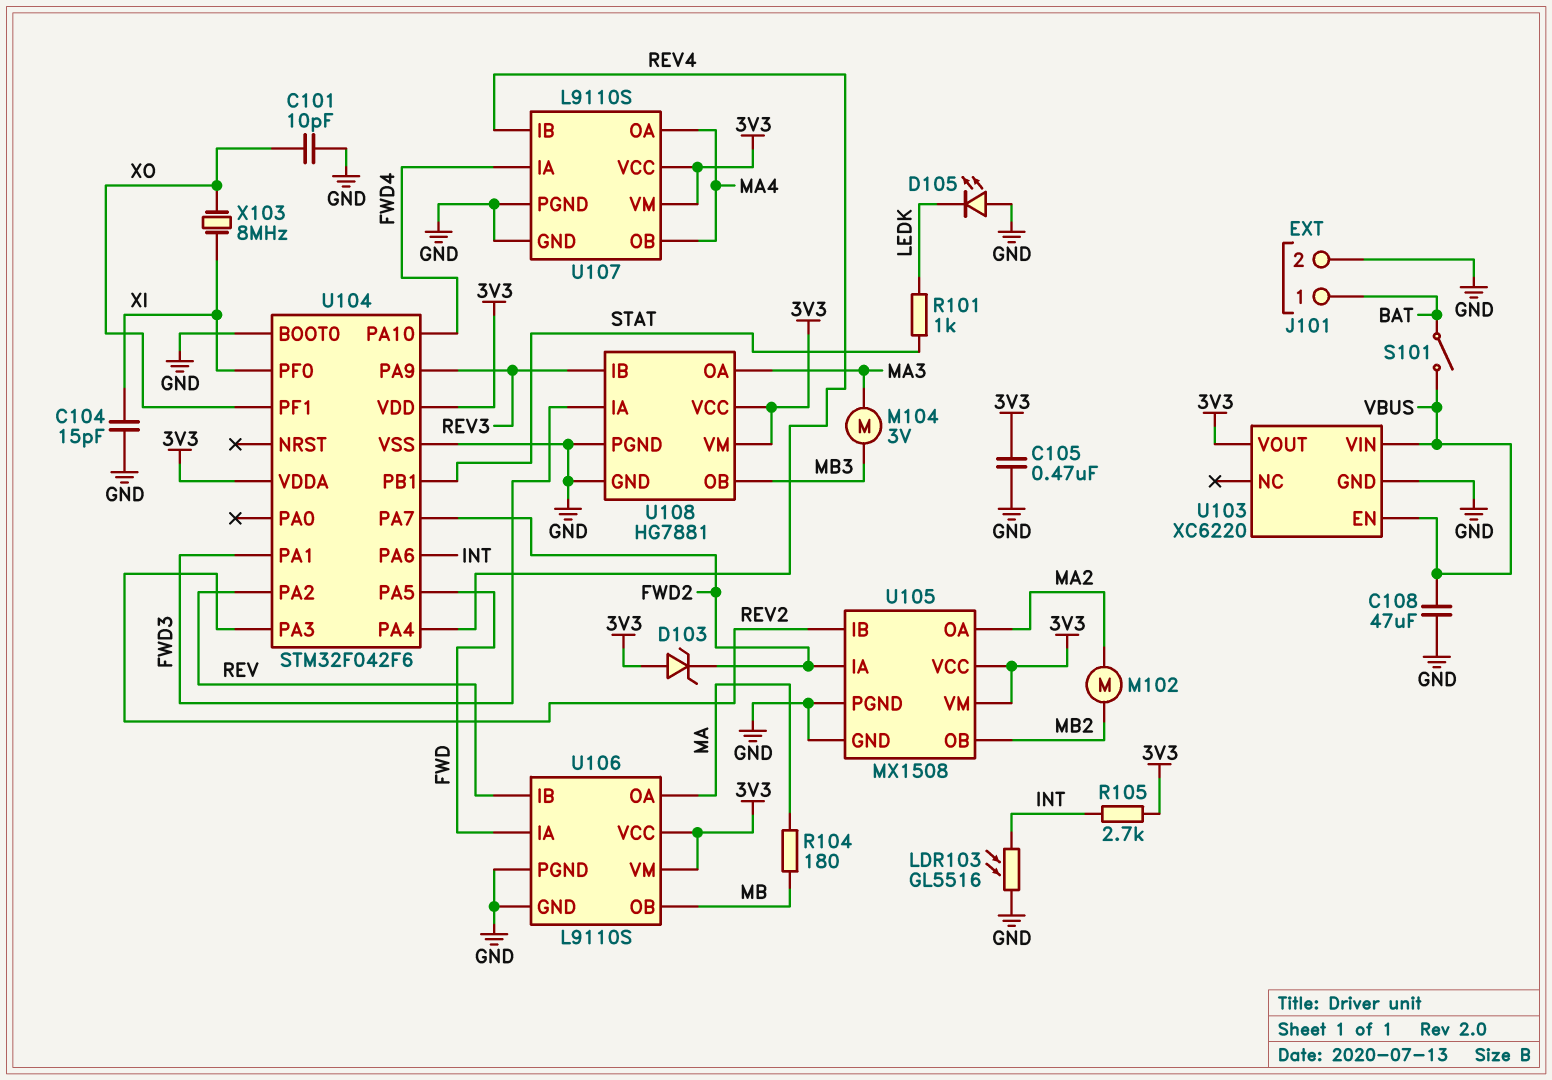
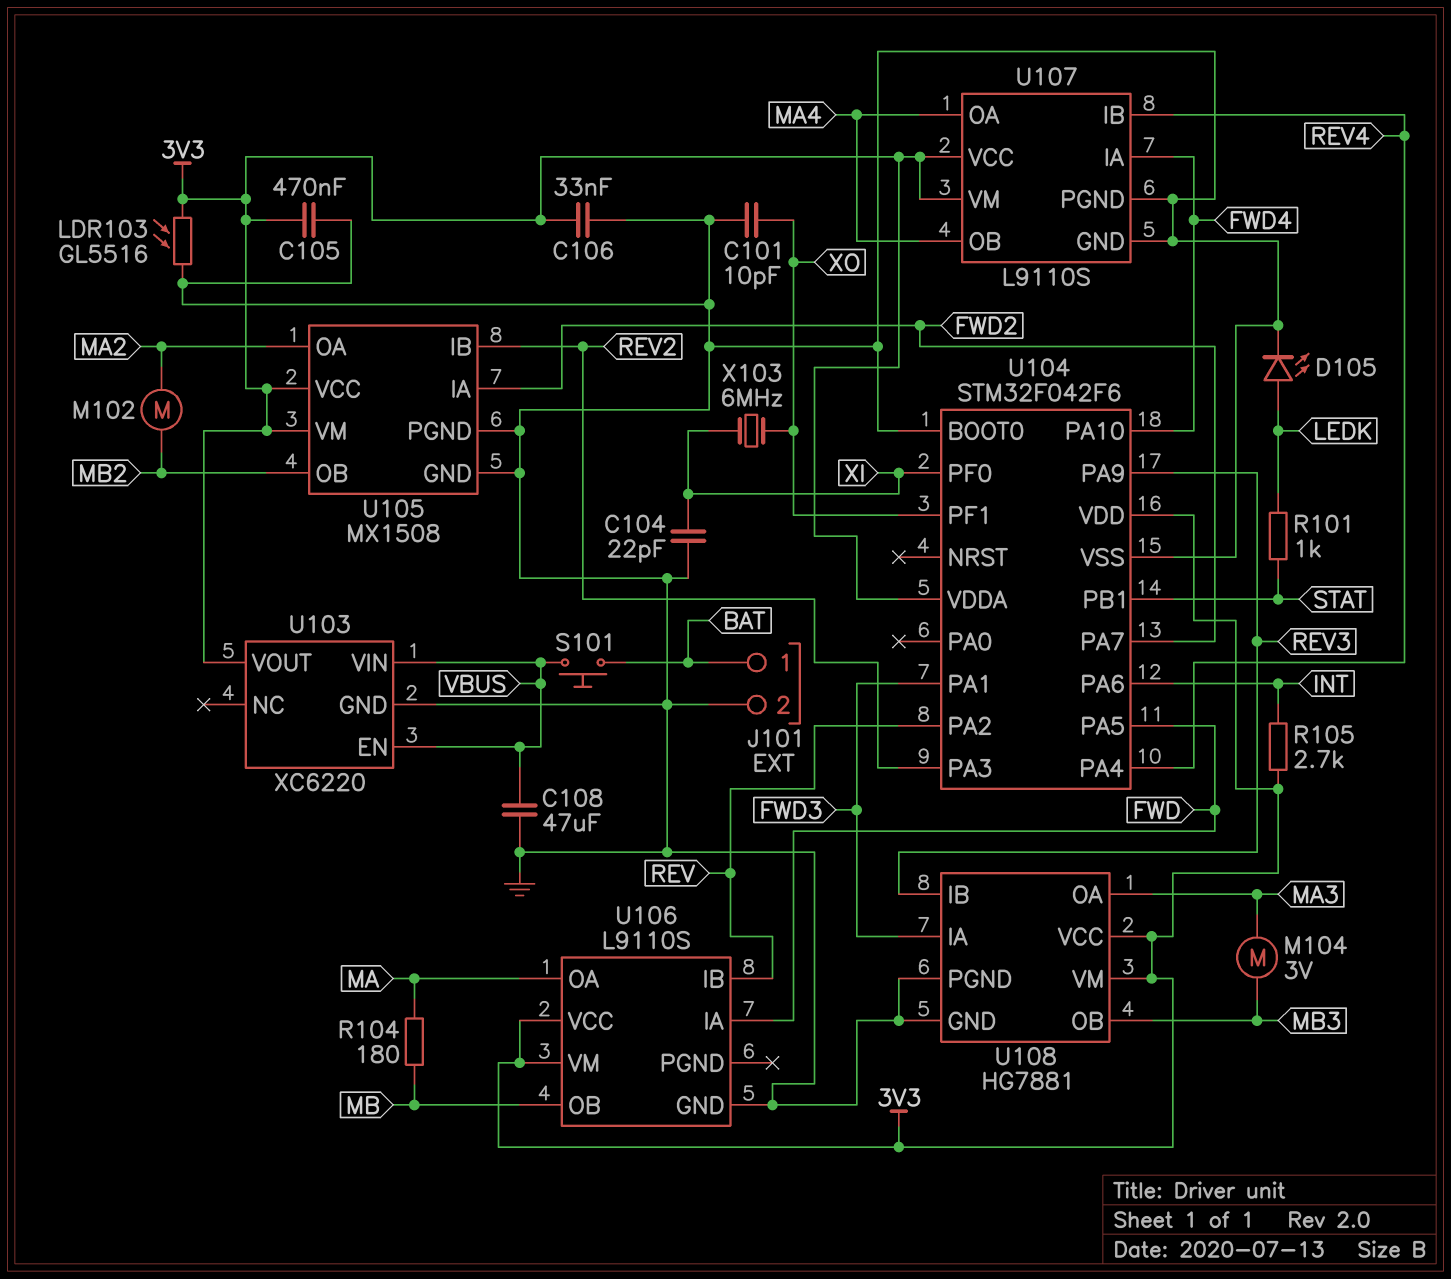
C104: 15pF (GND, XI) -> 22pF (GND, XI)
C106: none -> 33nF (3V3, GND)
D103: zener (A 3V3, K FWD2) -> none
D105: LED (A GND, K LEDK) -> LED (A LEDK, K GND)
LDR103: GL5516 (GND, INT) -> GL5516 (3V3, GND)
S101: switch (BAT, VBUS) -> button (BAT, VBUS)
U106 pin PGND: GND -> none
X103: 8MHz (XI, XO) -> 6MHz (XI, XO)

